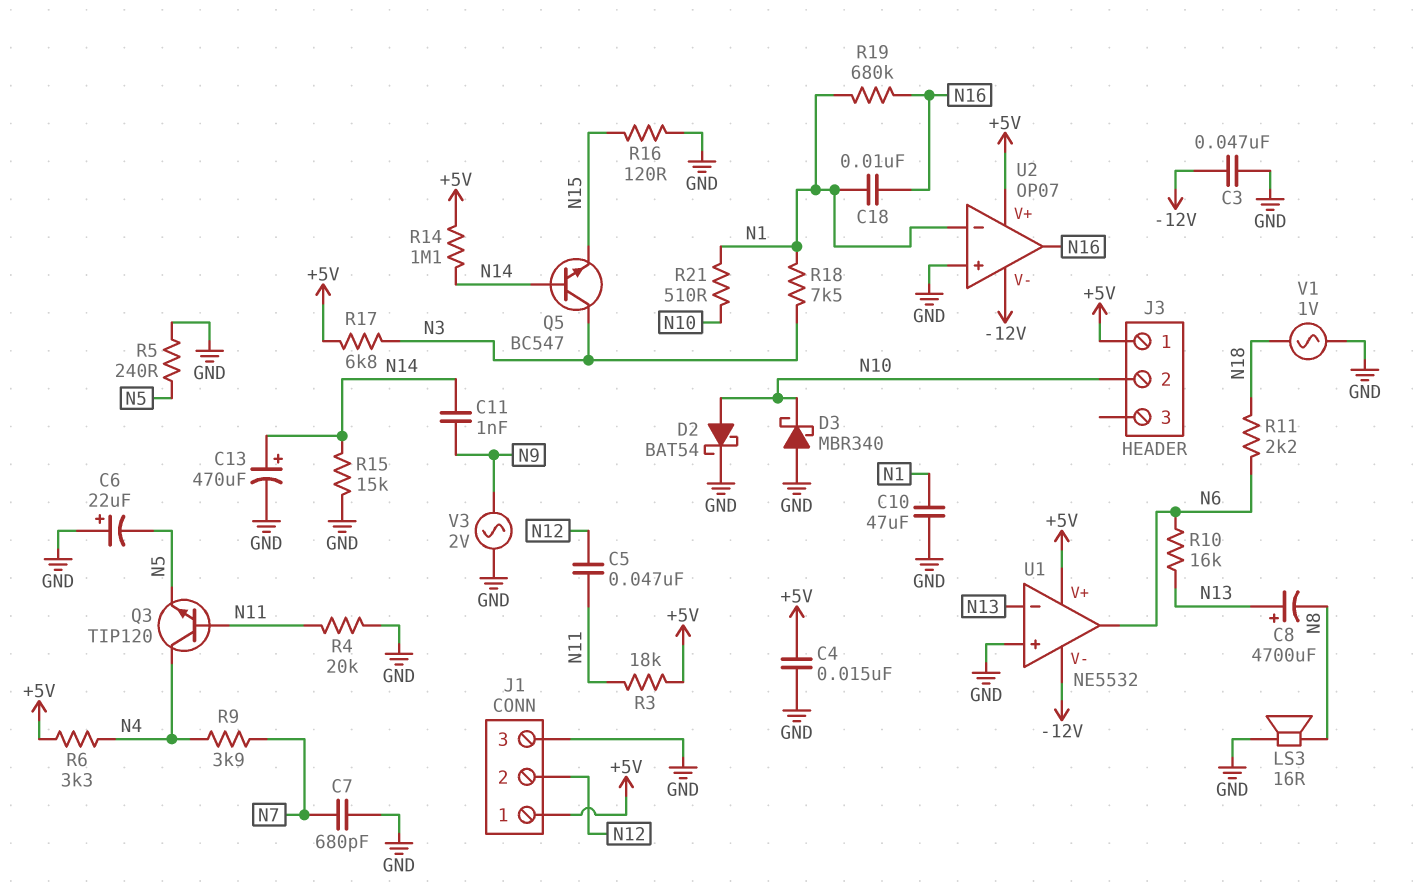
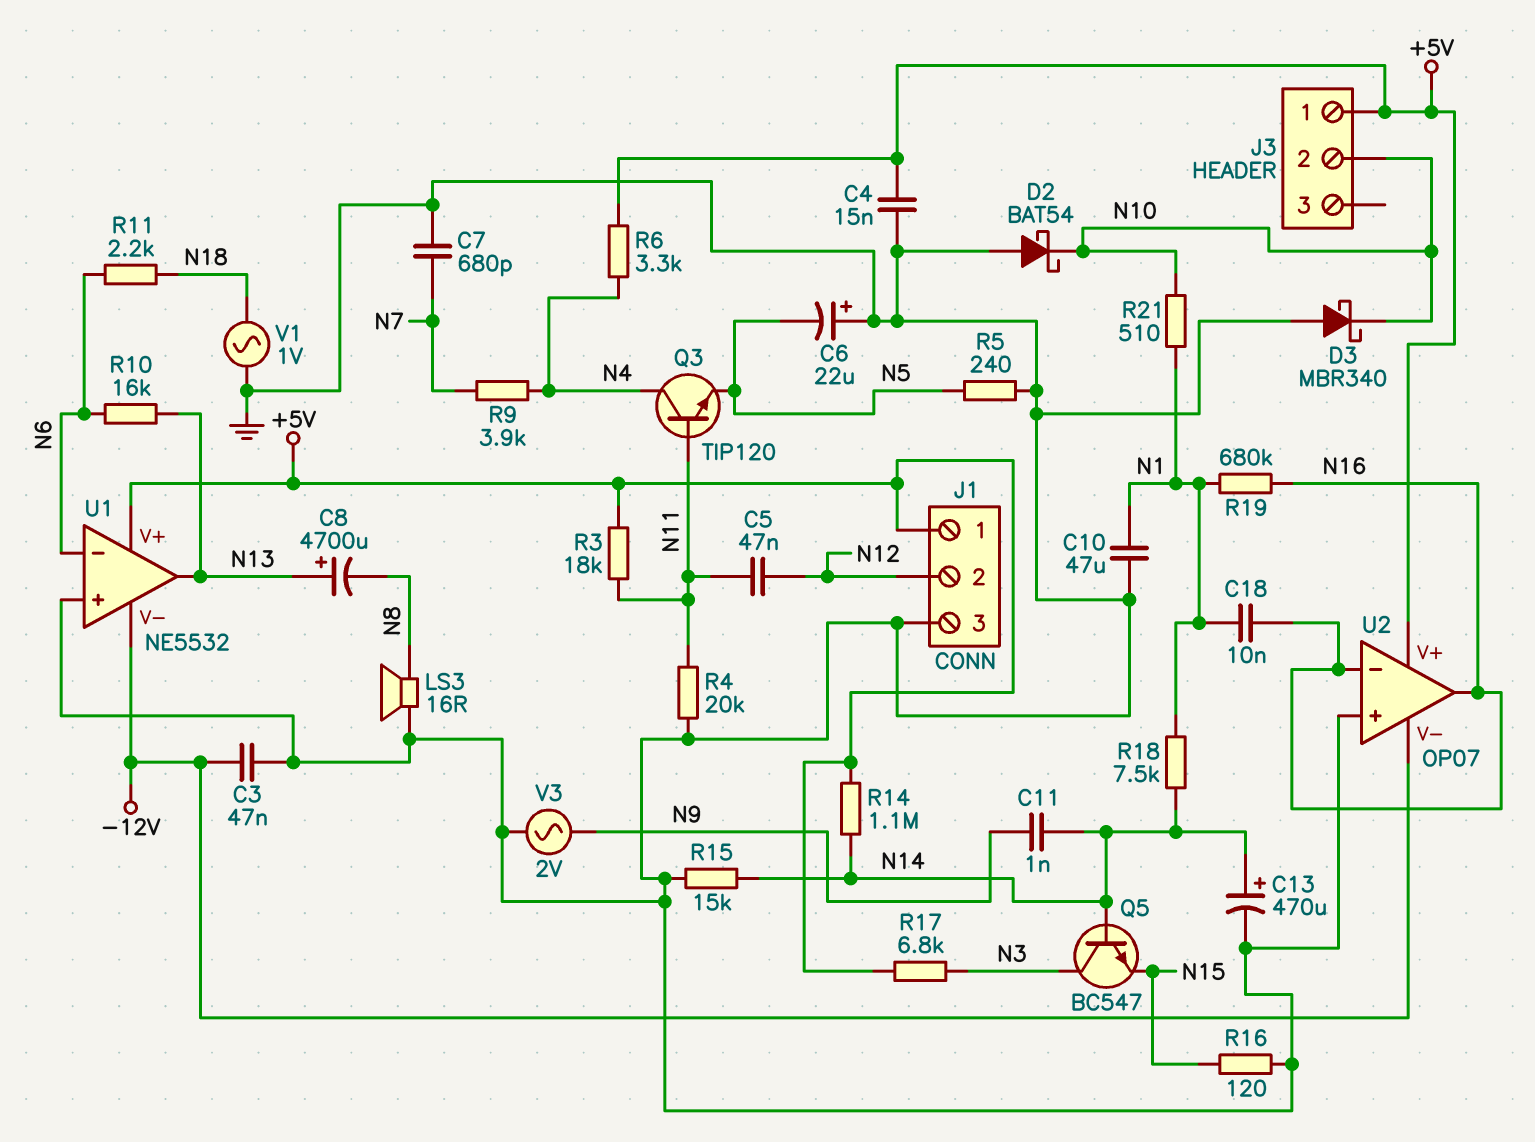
D2: schottky BAT54 (A N10, K GND) -> schottky BAT54 (A GND, K N10)
R18: 7.5k (N1, N3) -> 7.5k (N1, N14)
U1 pin in-: N13 -> N6
U1 pin out: N6 -> N13
U2 pin in-: N1 -> N16

